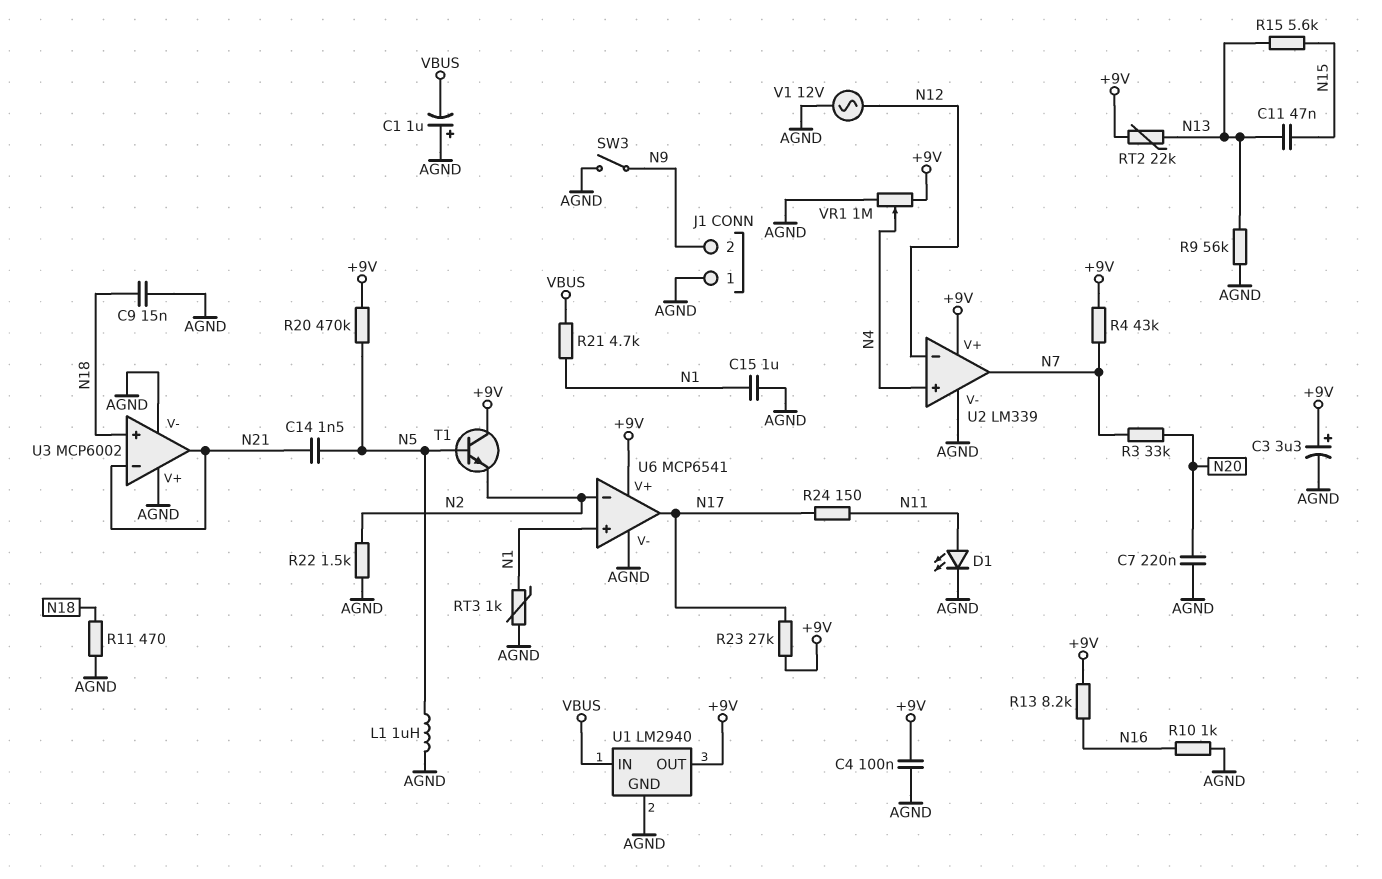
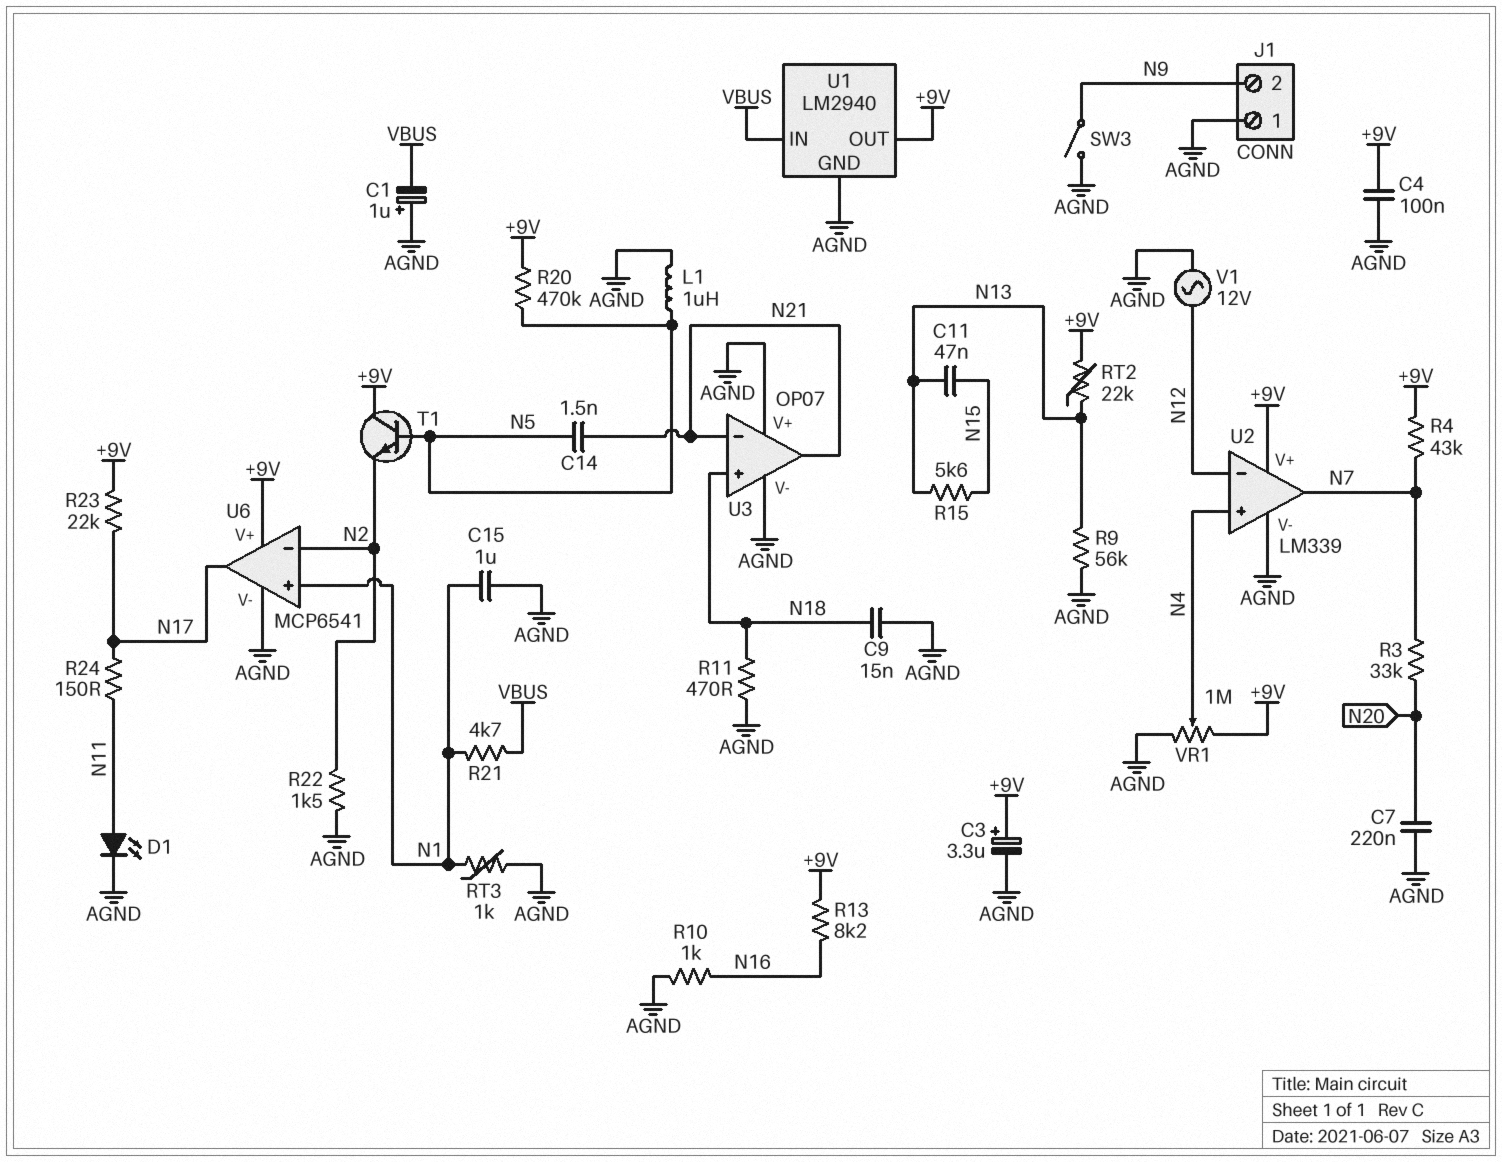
R23: 27k (+9V, N17) -> 22k (+9V, N17)
U3: MCP6002 -> OP07

